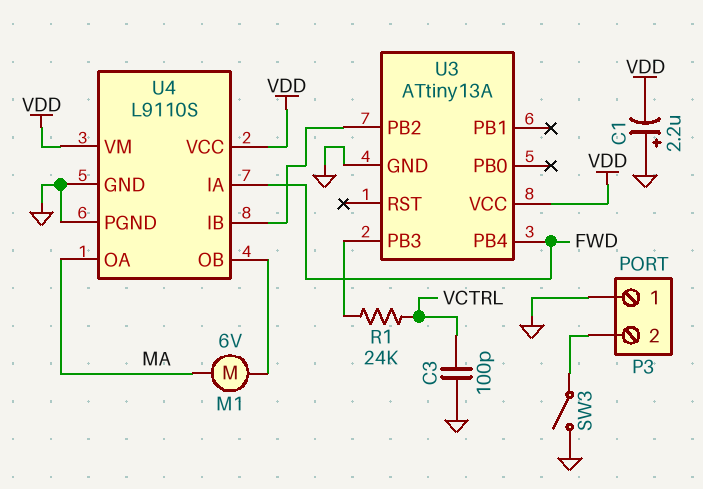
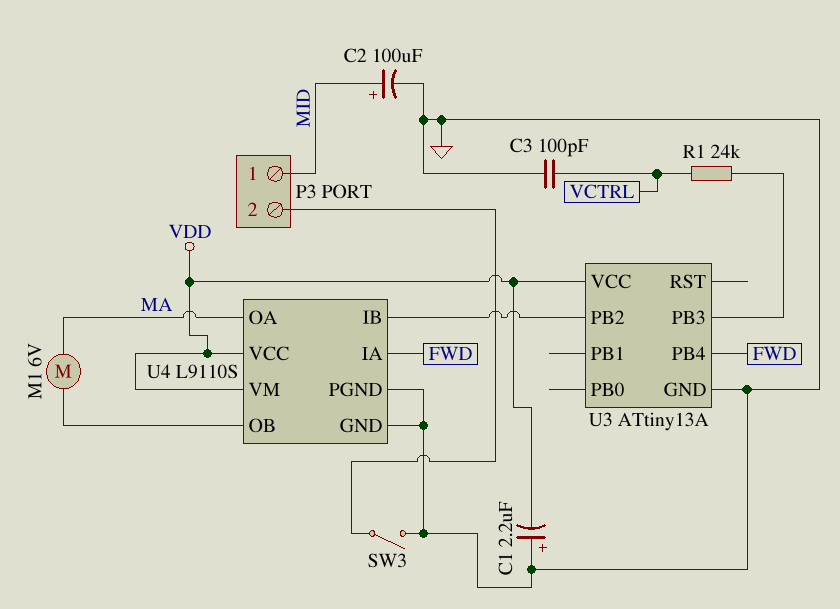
C2: none -> 100uF (plus MID, minus GND)
P3 pin 1: GND -> MID

